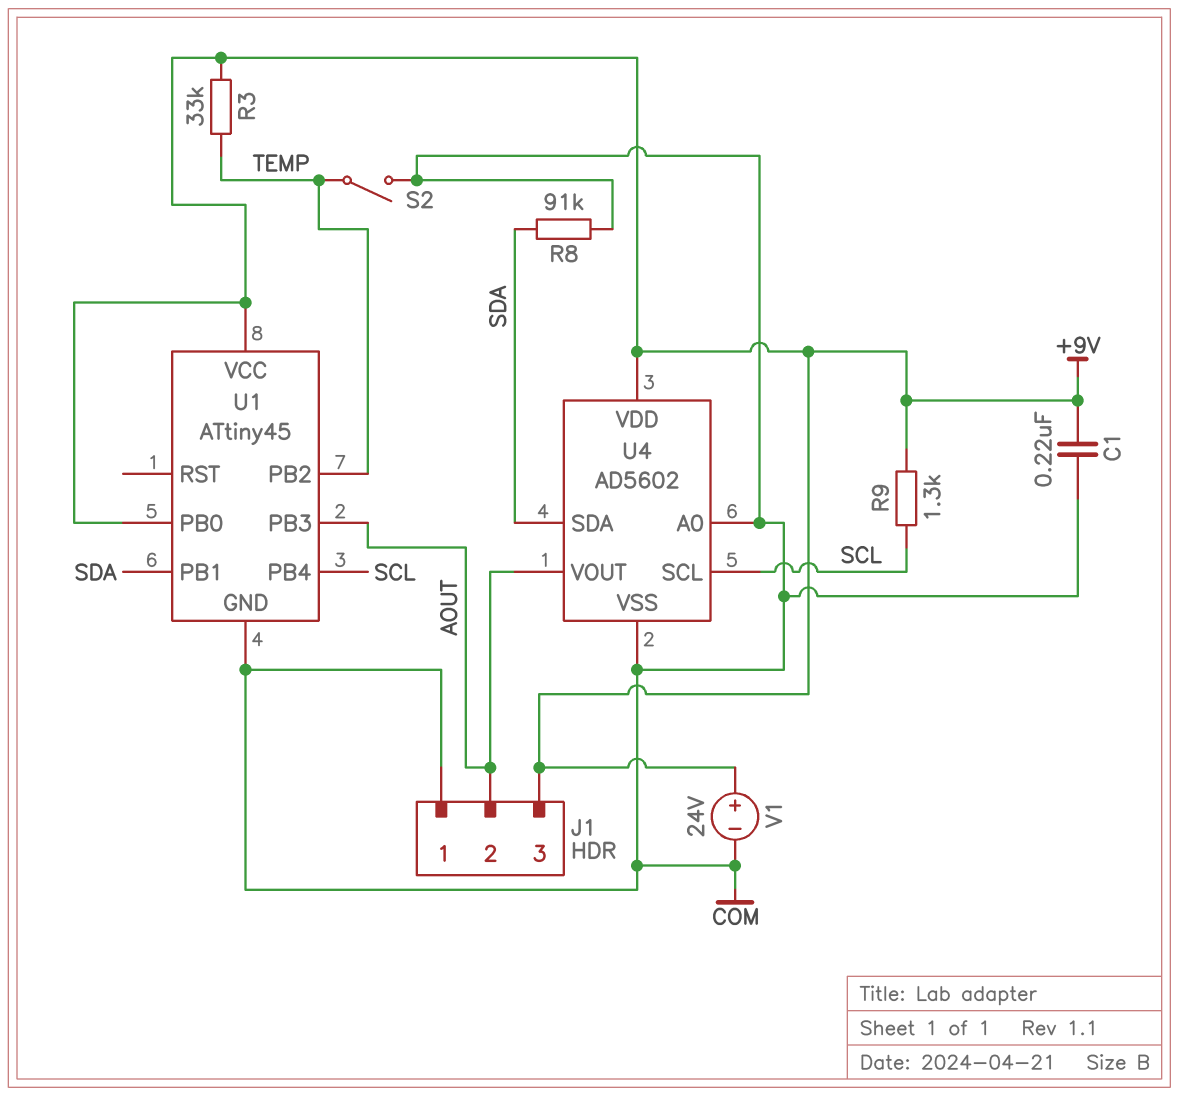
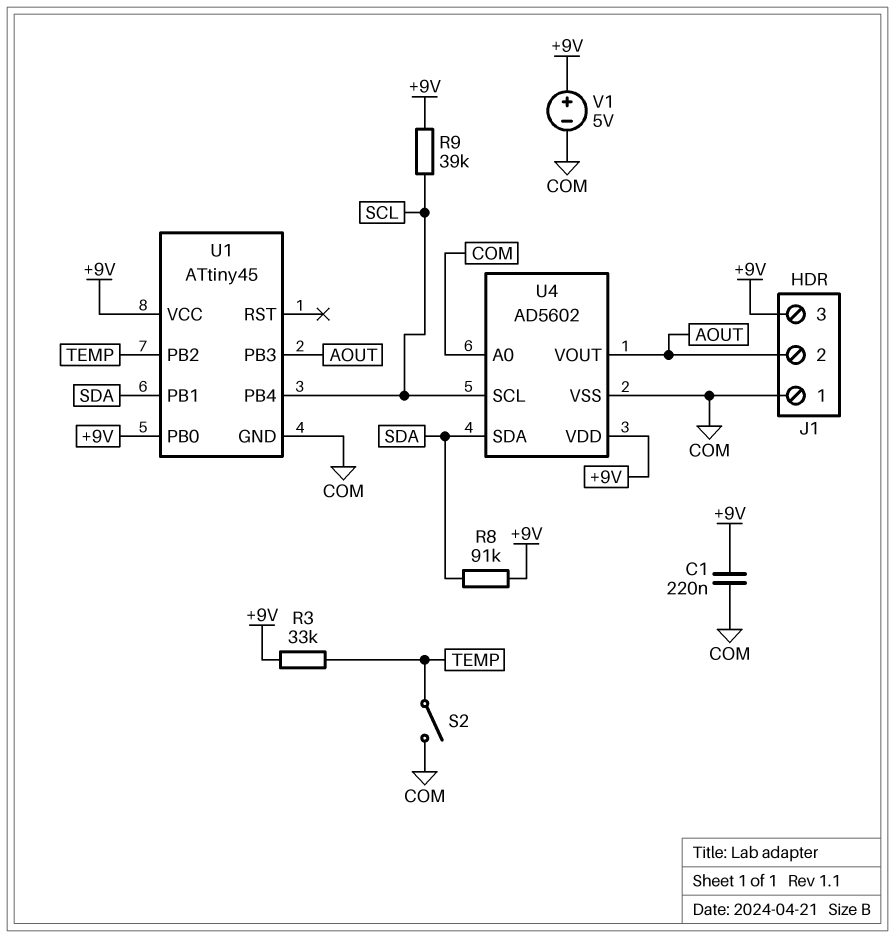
R8: 91k (COM, SDA) -> 91k (+9V, SDA)
R9: 1.3k (+9V, SCL) -> 39k (+9V, SCL)
V1: 24V (plus +9V, minus COM) -> 5V (plus +9V, minus COM)

